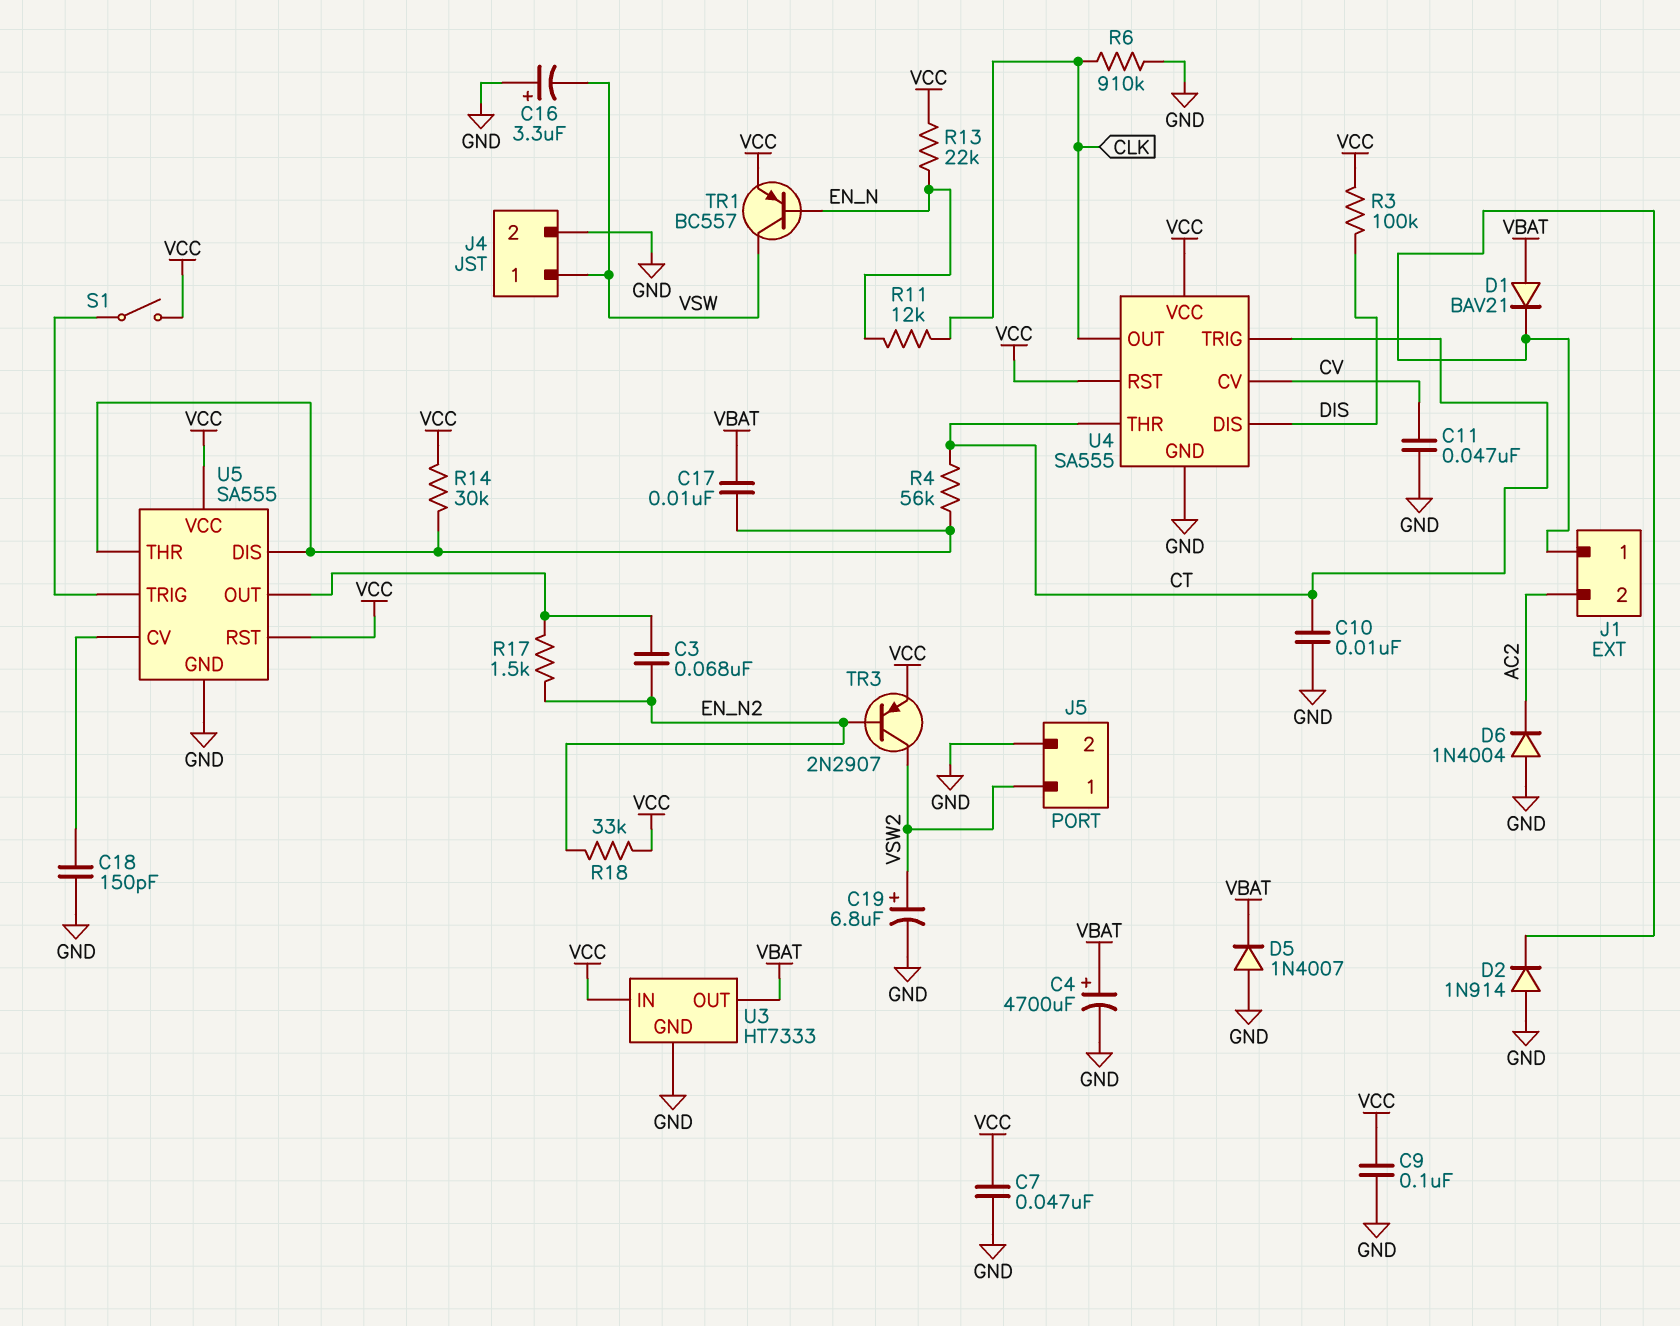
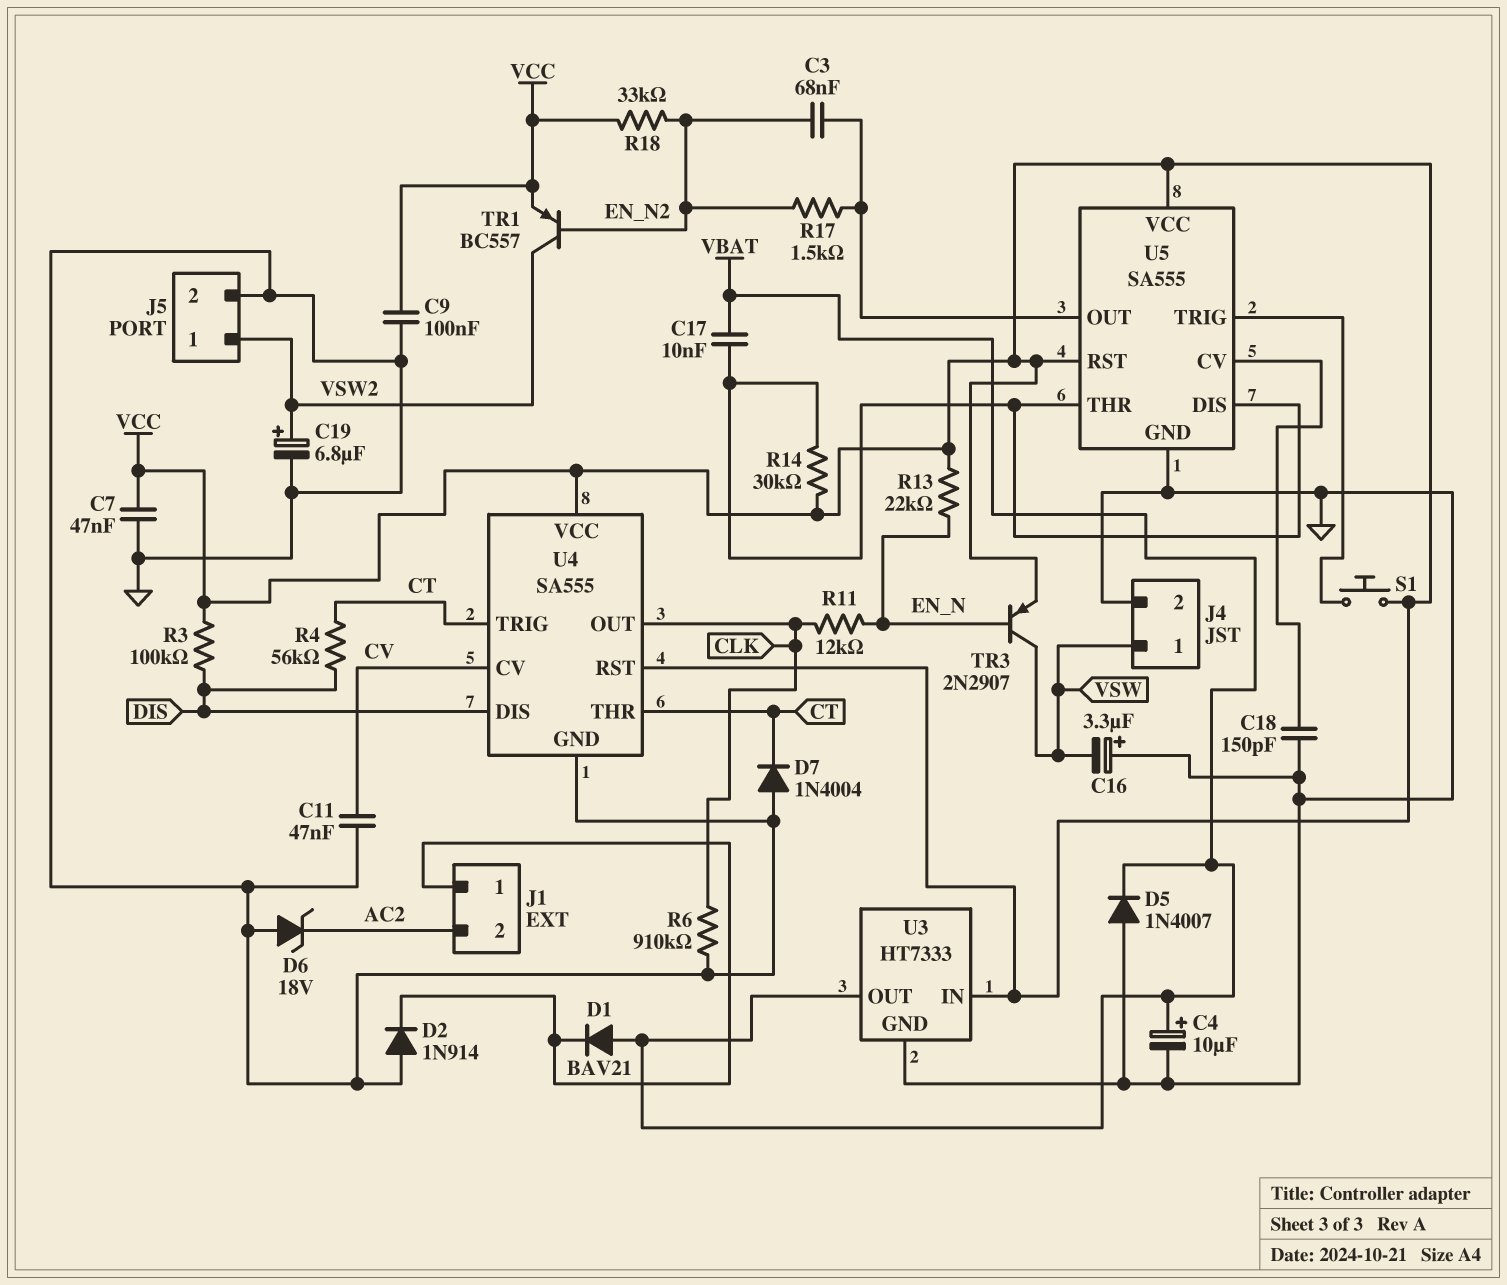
C4: 4700uF (plus VBAT, minus GND) -> 10uF (plus VBAT, minus GND)
C10: 10nF (CT, GND) -> none
D6: diode 1N4004 (A GND, K AC2) -> zener 18V (A GND, K AC2)
D7: none -> diode 1N4004 (A GND, K CT)
R4: 56k (CT, U5/DIS) -> 56k (CT, DIS)
S1: switch (U5/TRIG, VCC) -> button (U5/TRIG, VCC)
TR1: PNP BC557 (B EN_N, C VSW, E VCC) -> PNP BC557 (B EN_N2, C VSW2, E VCC)
TR3: PNP 2N2907 (B EN_N2, C VSW2, E VCC) -> PNP 2N2907 (B EN_N, C VSW, E VCC)

